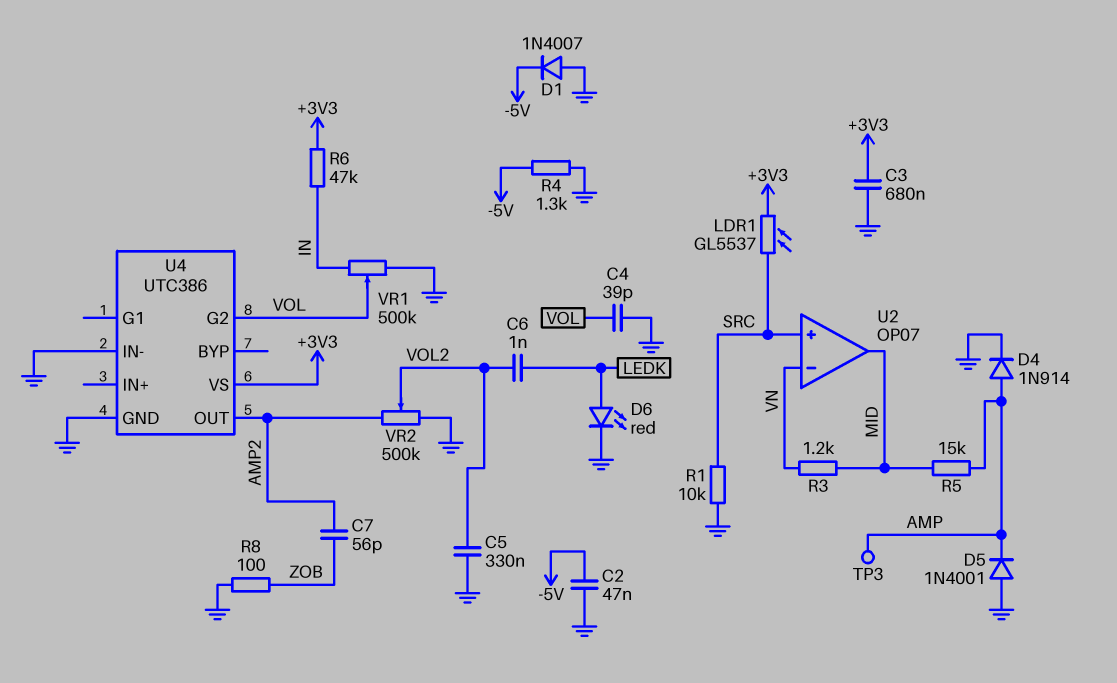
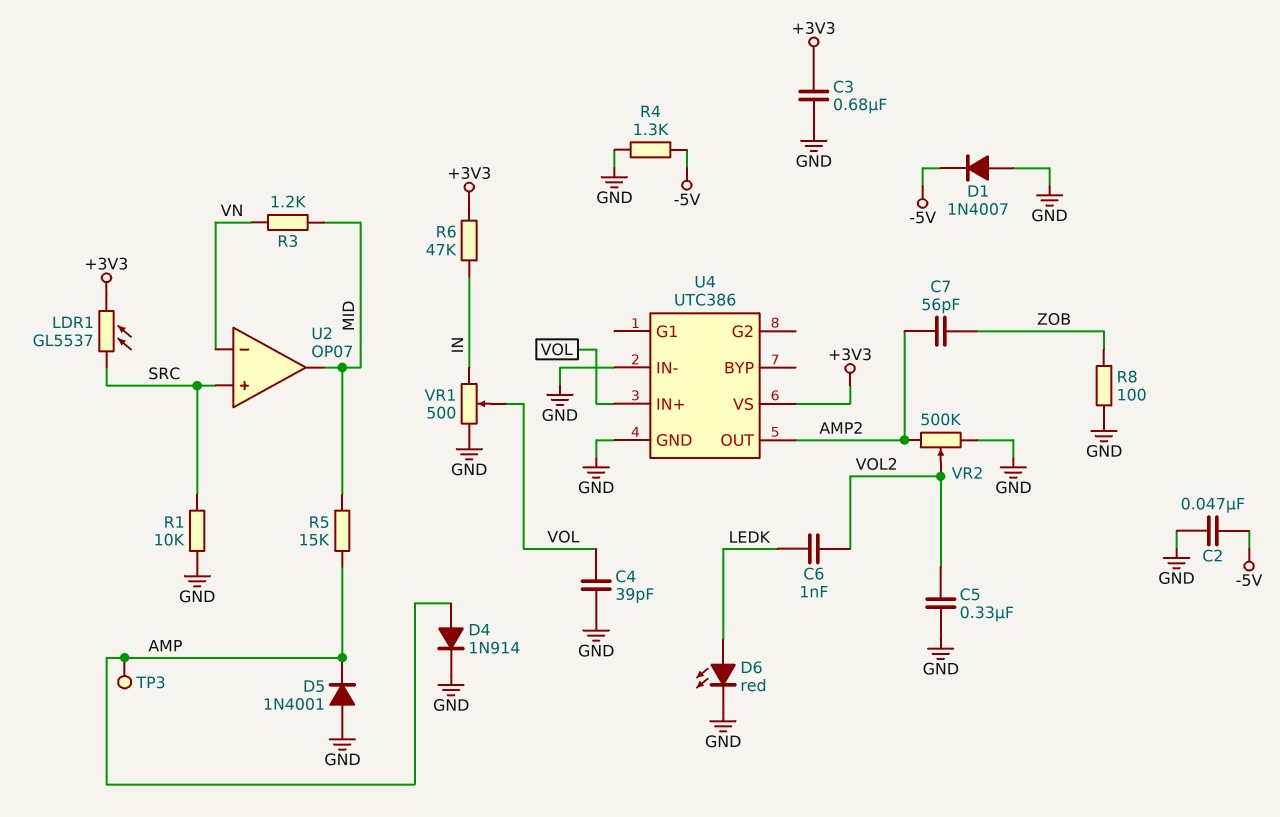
U4 pin G2: VOL -> none
U4 pin IN+: none -> VOL
VR1: 500k (GND, IN, wiper VOL) -> 500 (GND, IN, wiper VOL)

